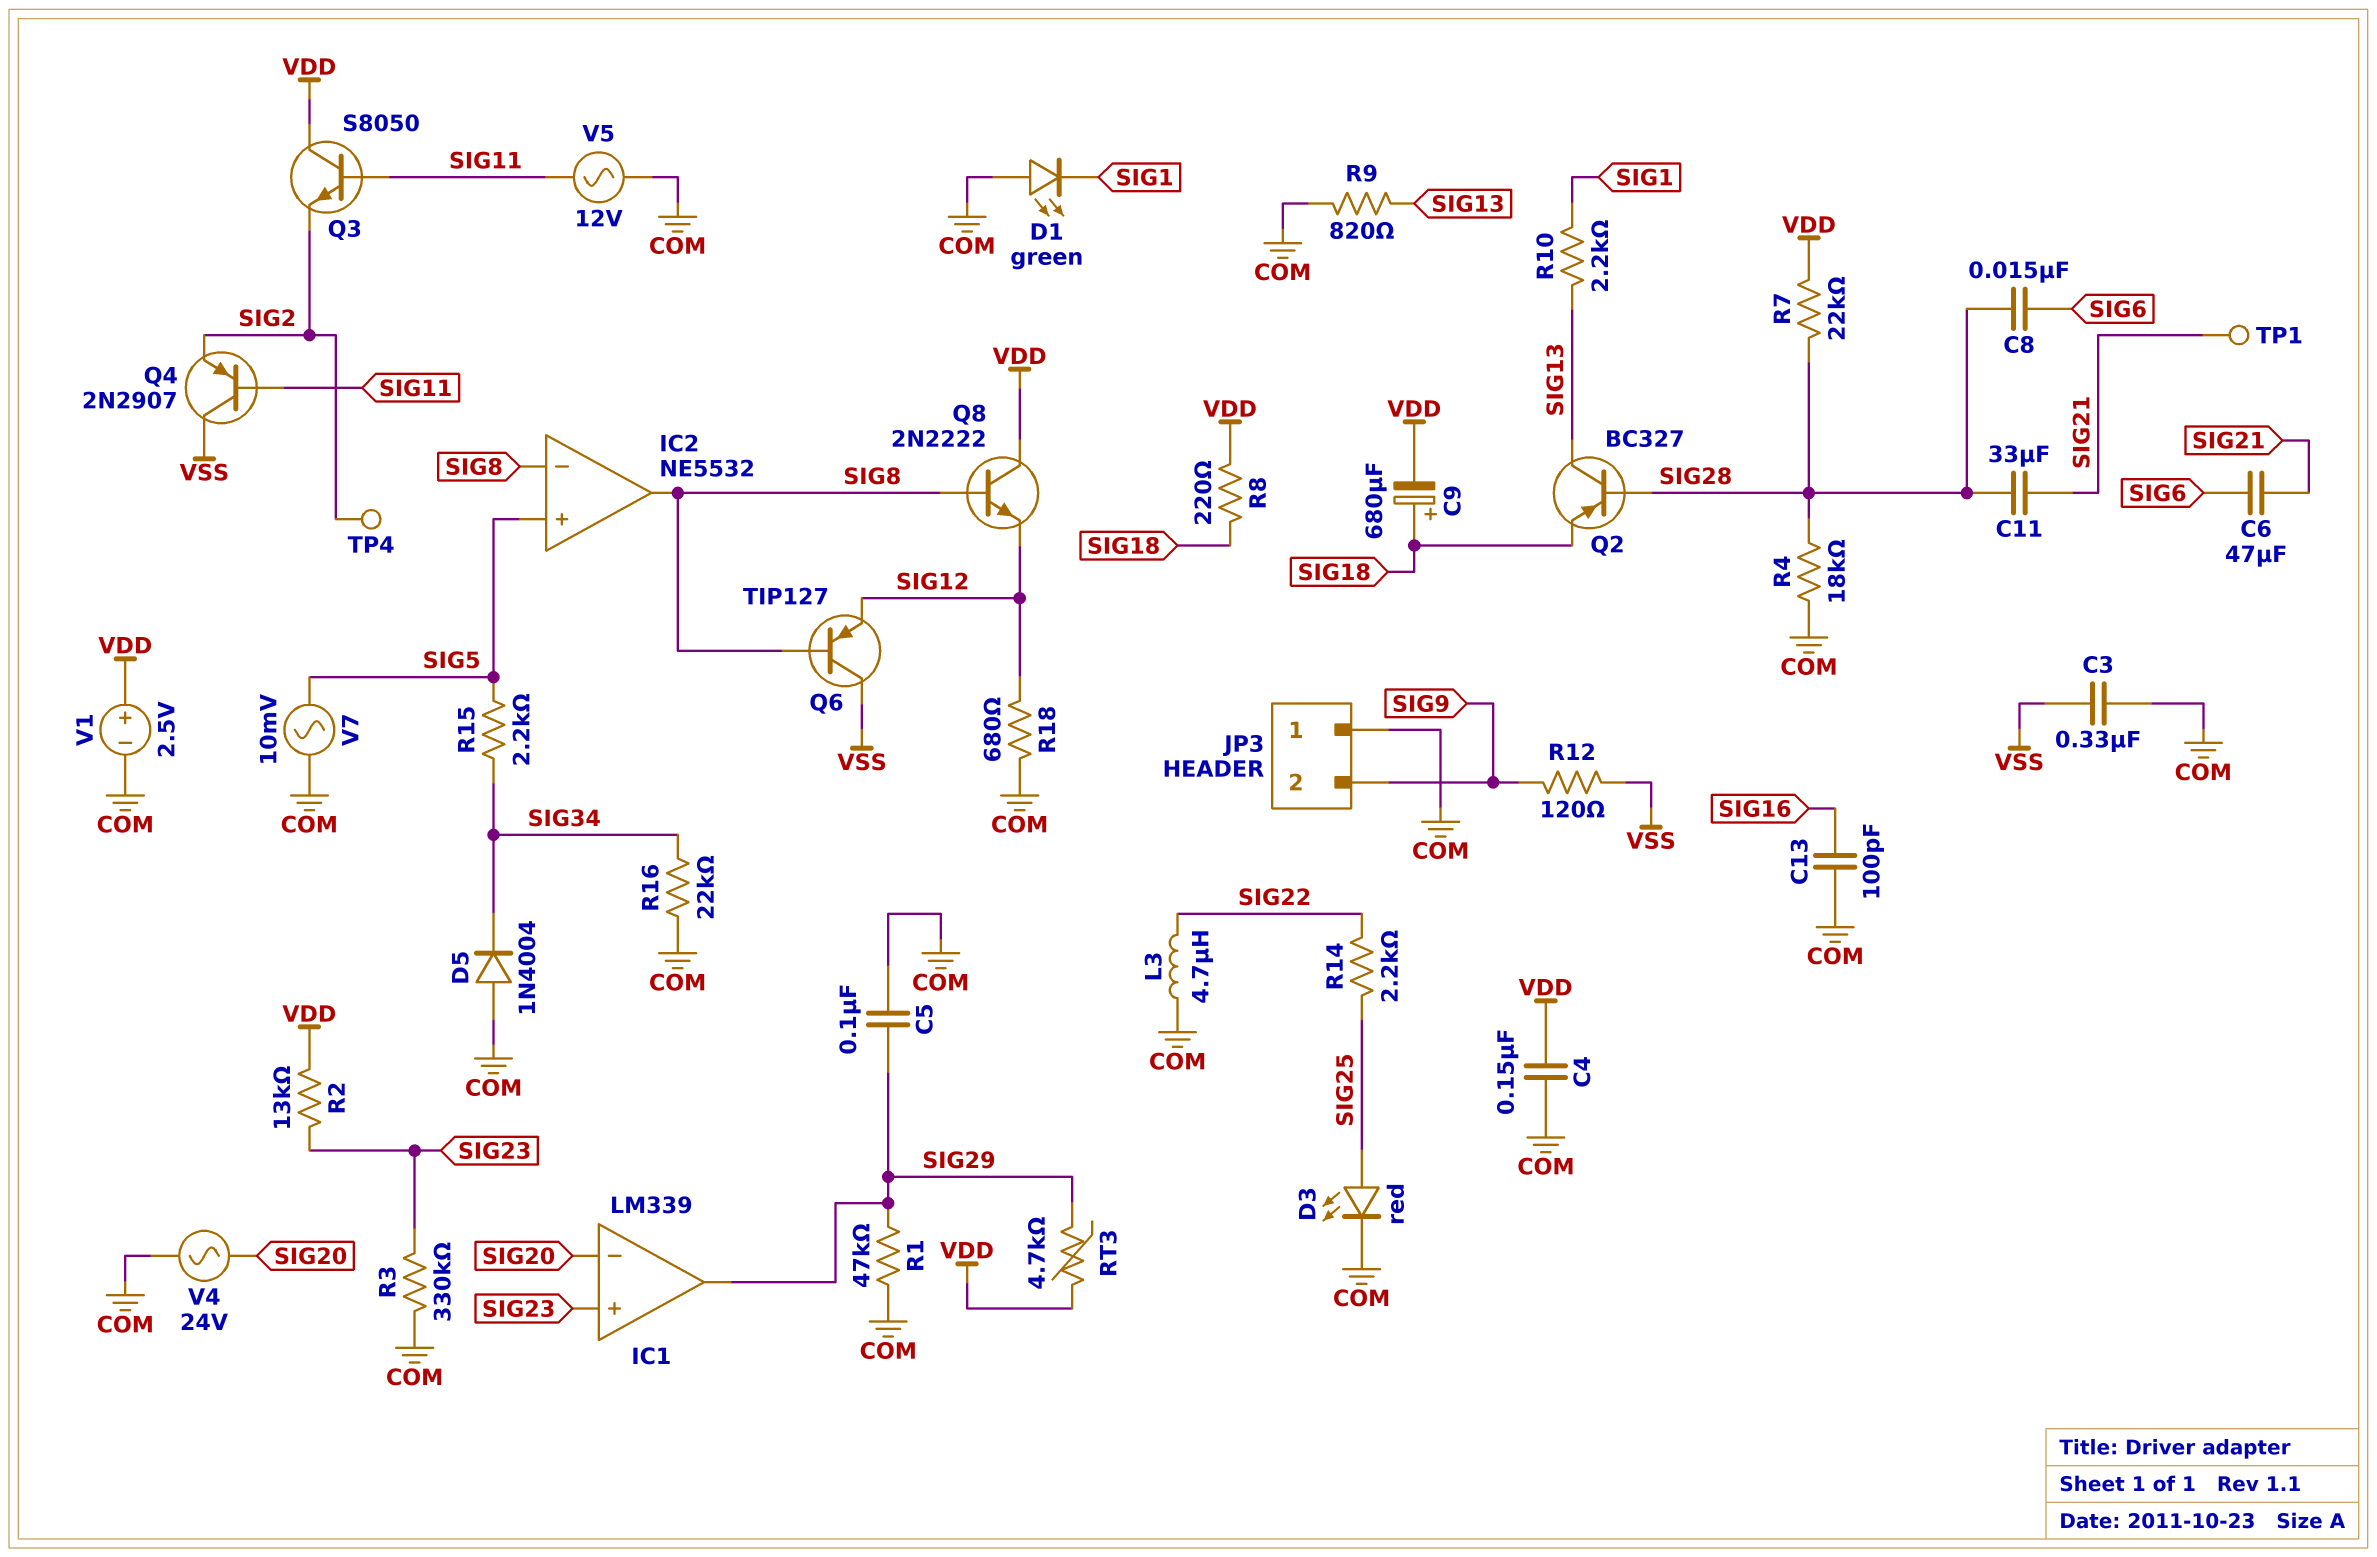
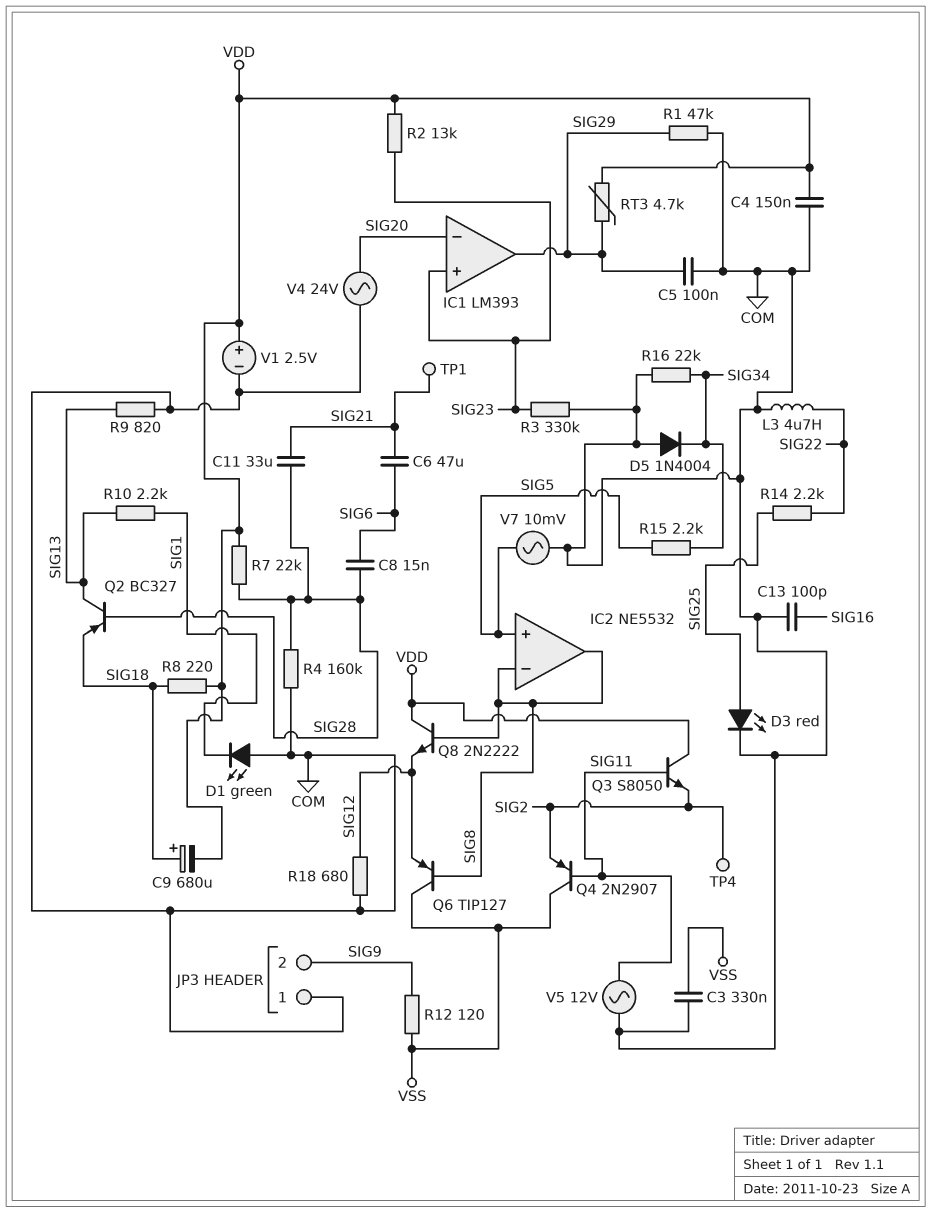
IC1: LM339 -> LM393
R4: 18k (COM, SIG28) -> 160k (COM, SIG28)

